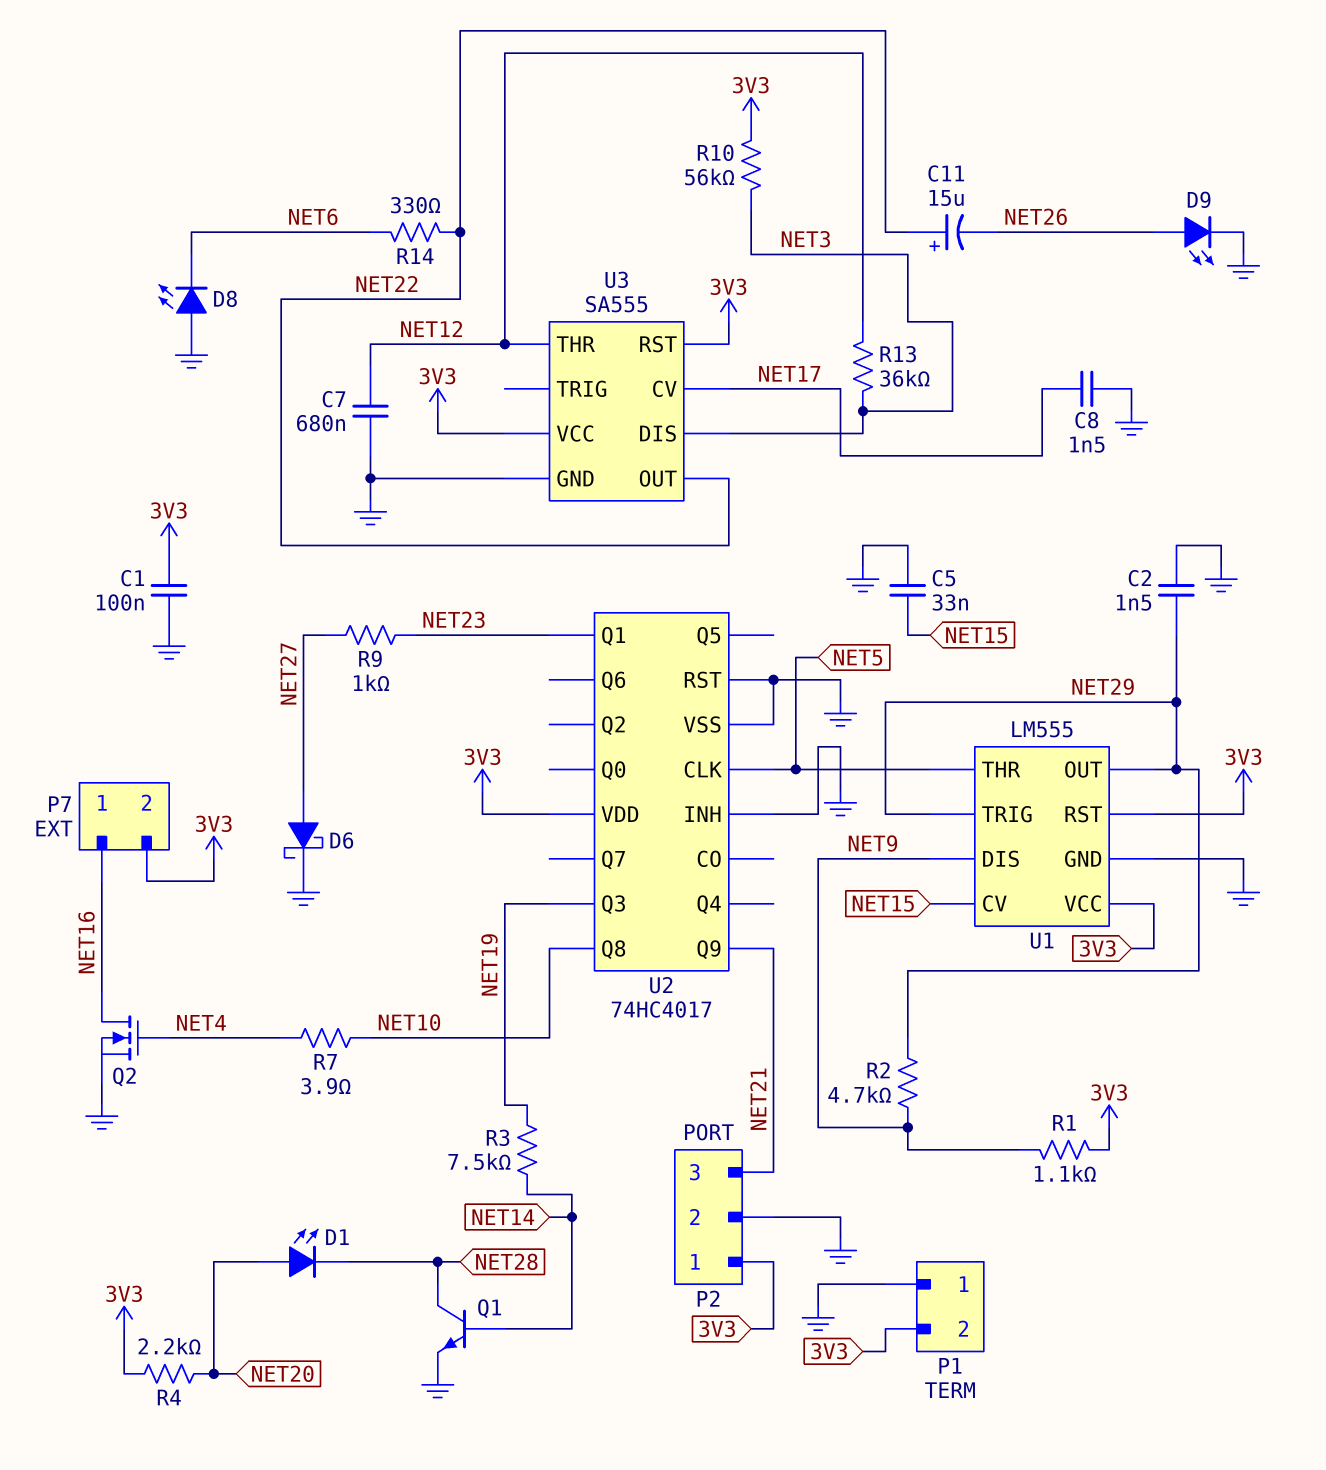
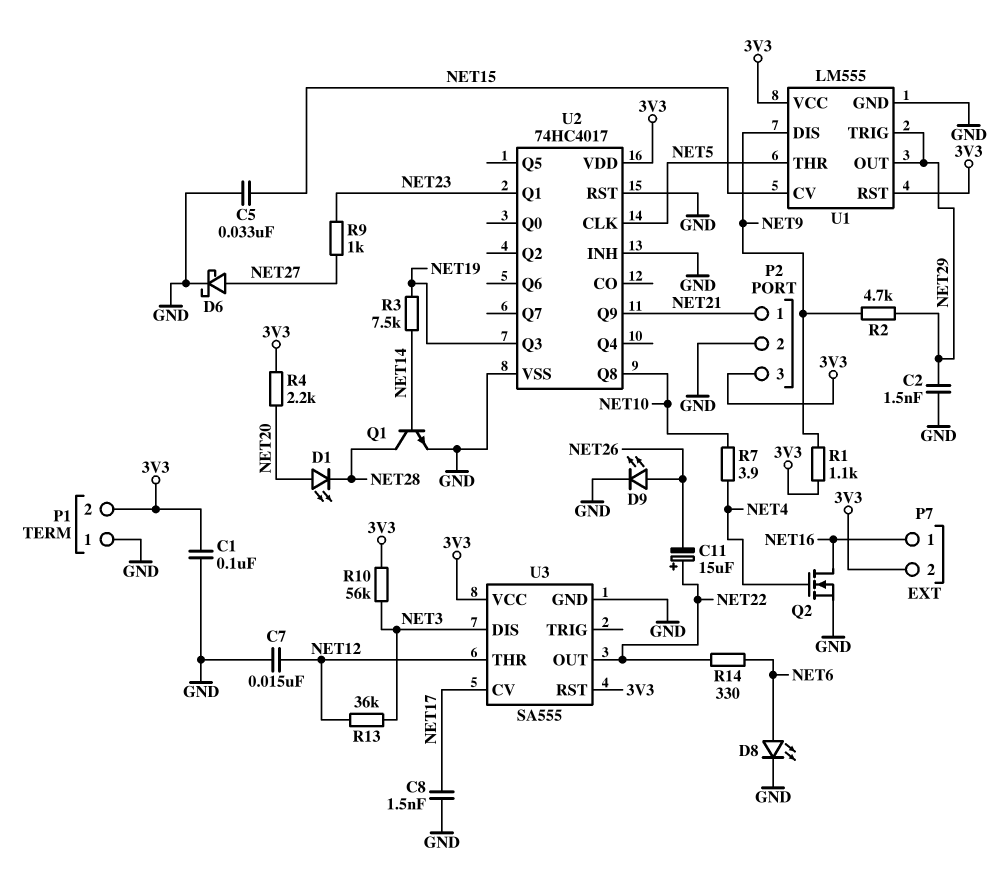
C7: 680nF (GND, NET12) -> 15nF (GND, NET12)
D8: LED (A GND, K NET6) -> LED (A NET6, K GND)
P2 pin 1: 3V3 -> NET21
P2 pin 3: NET21 -> 3V3

